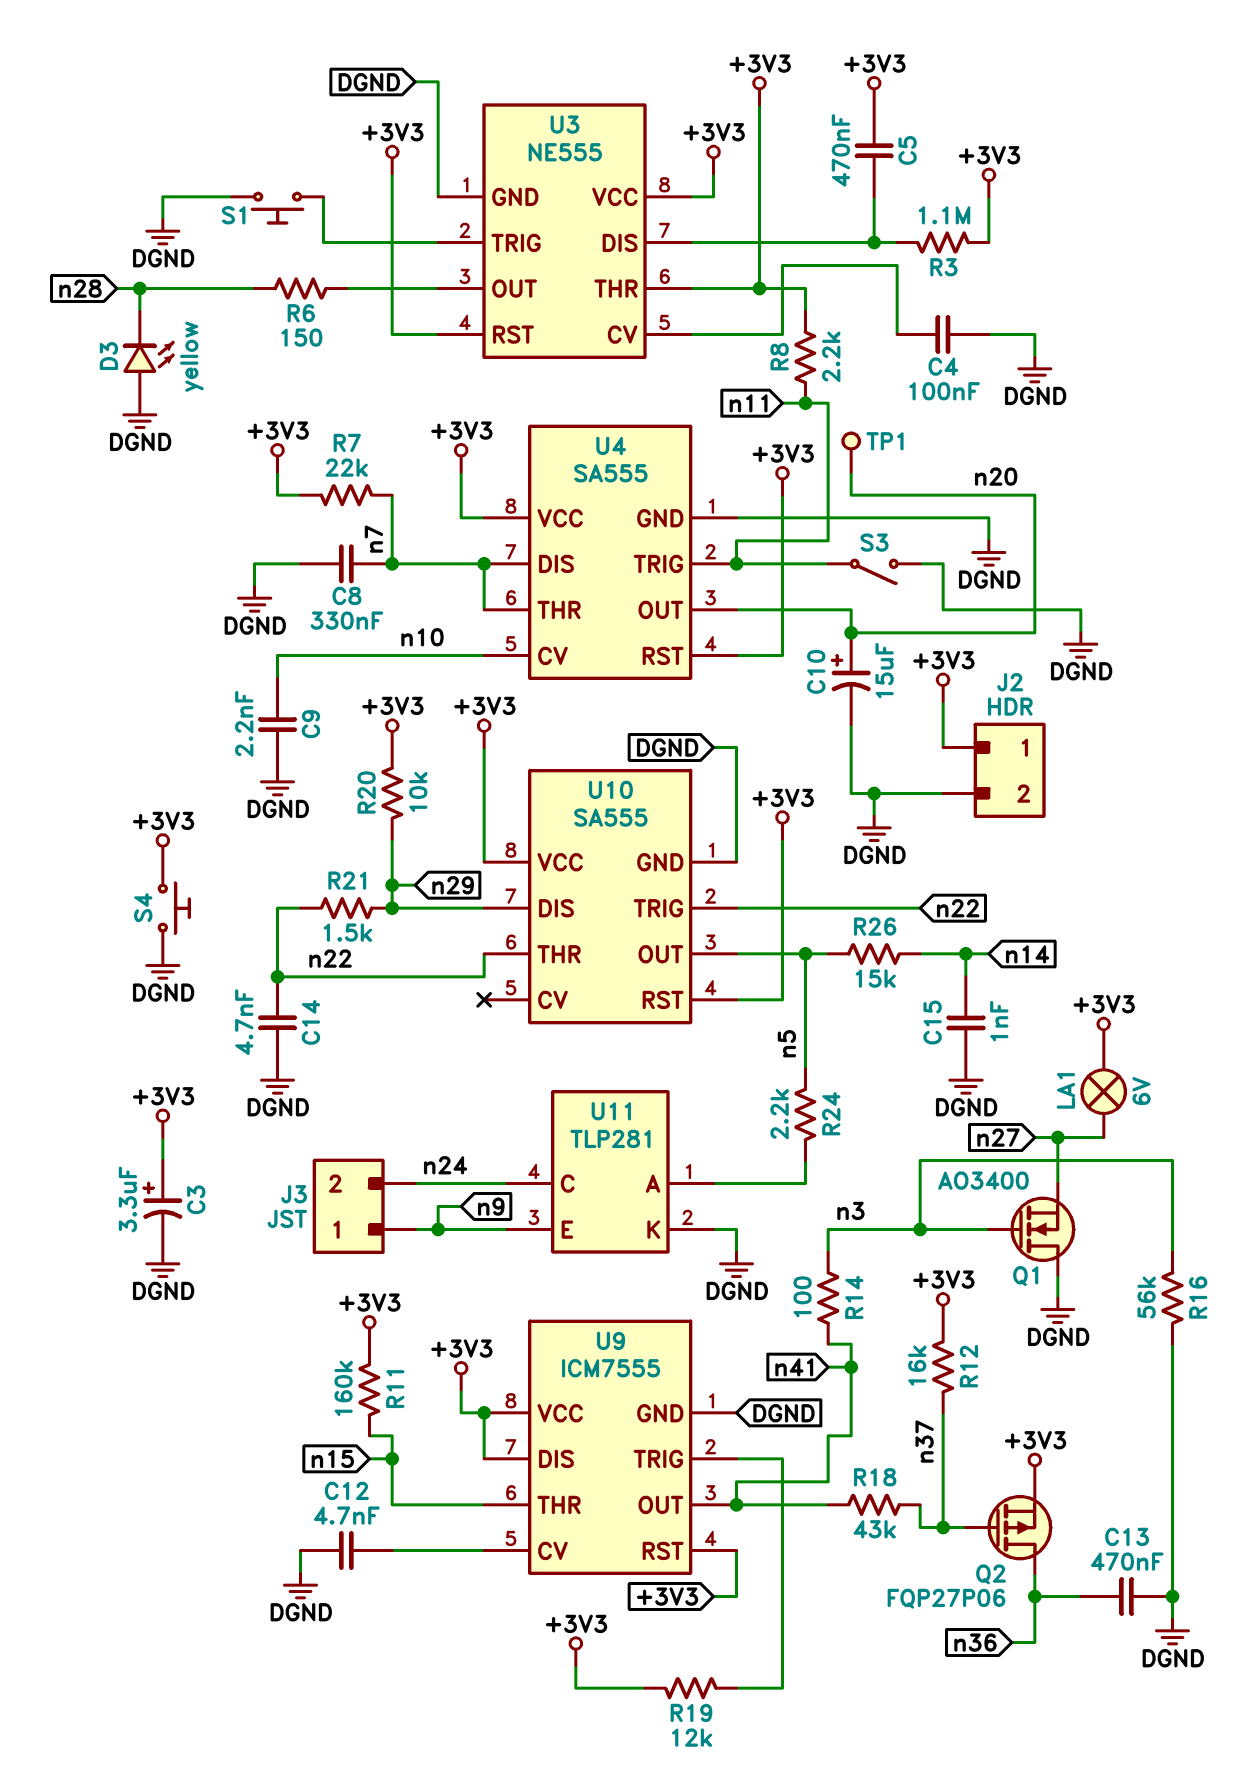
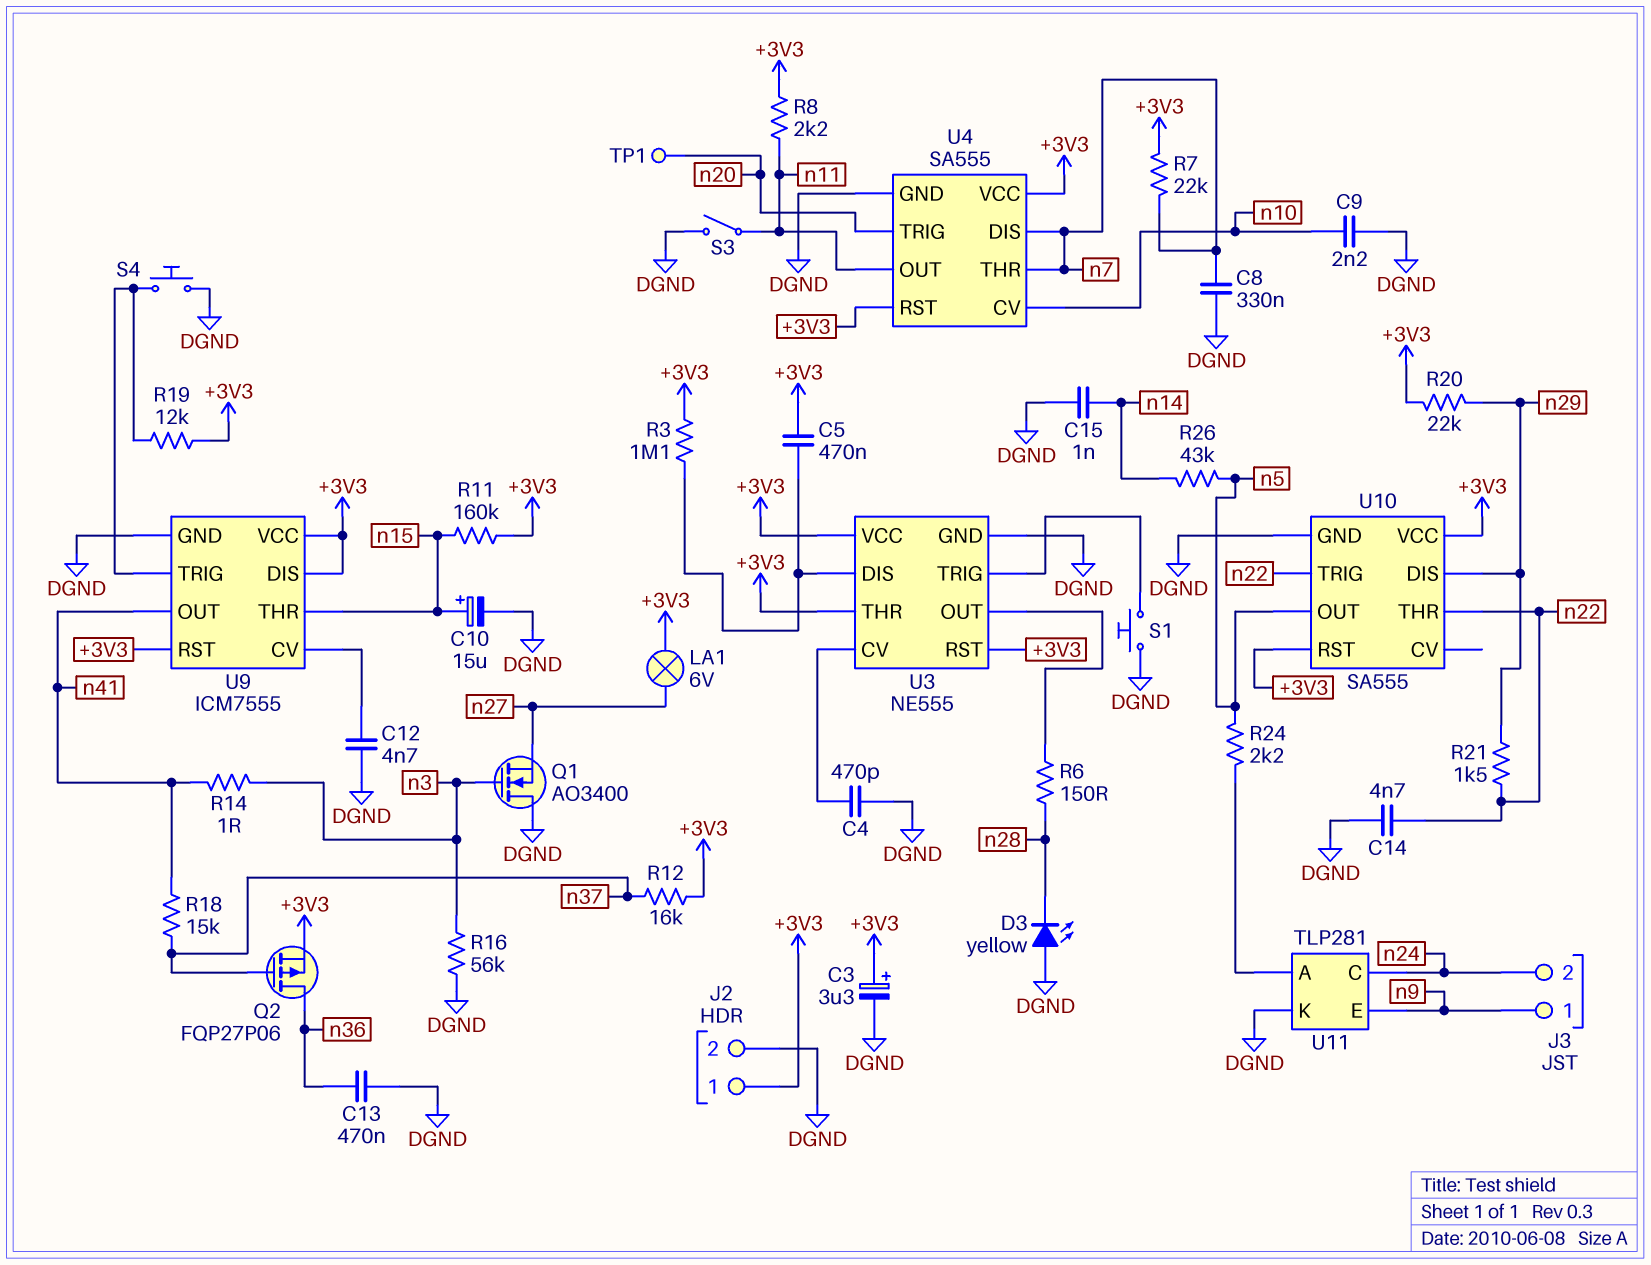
C4: 100nF (DGND, U3/CV) -> 470pF (DGND, U3/CV)
C10: 15uF (plus n20, minus DGND) -> 15uF (plus n15, minus DGND)
R14: 100 (n3, n41) -> 1 (n3, n41)
R18: 43k (n37, n41) -> 15k (n37, n41)
R20: 10k (+3V3, n29) -> 22k (+3V3, n29)
R26: 15k (n5, n14) -> 43k (n5, n14)
S4: button (+3V3, DGND) -> button (DGND, U9/TRIG)
U4 pin OUT: n20 -> n11
U4 pin TRIG: n11 -> n20

